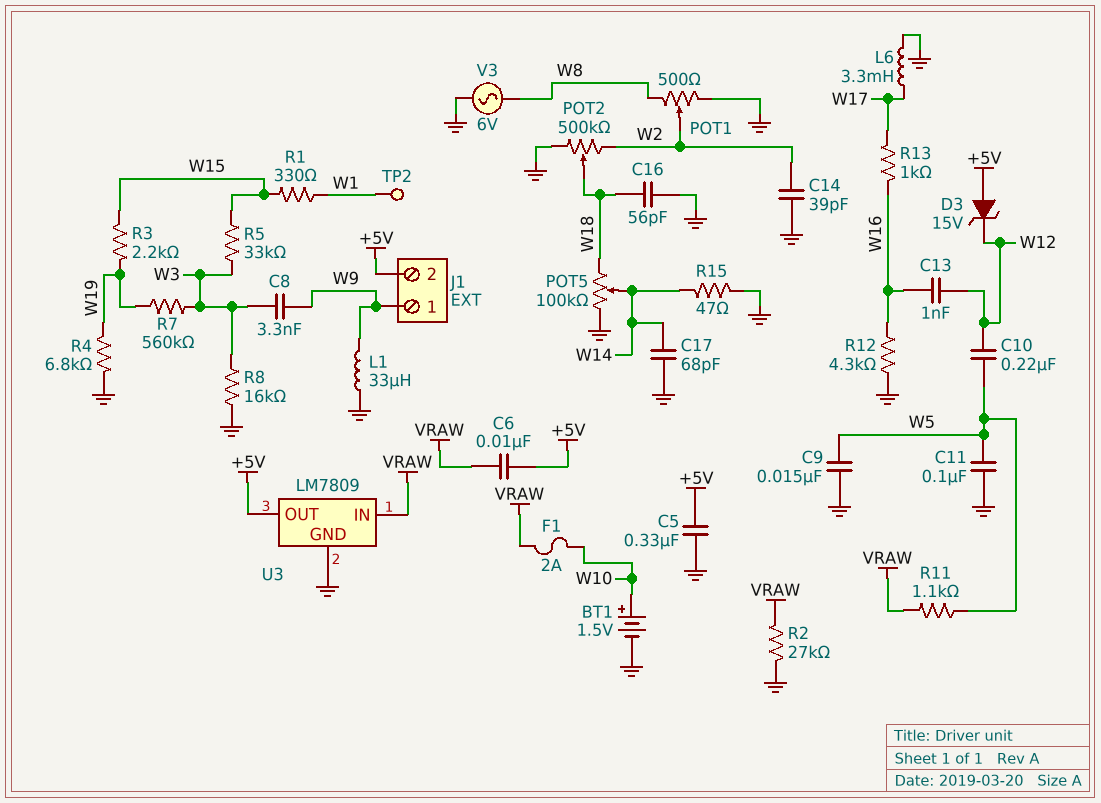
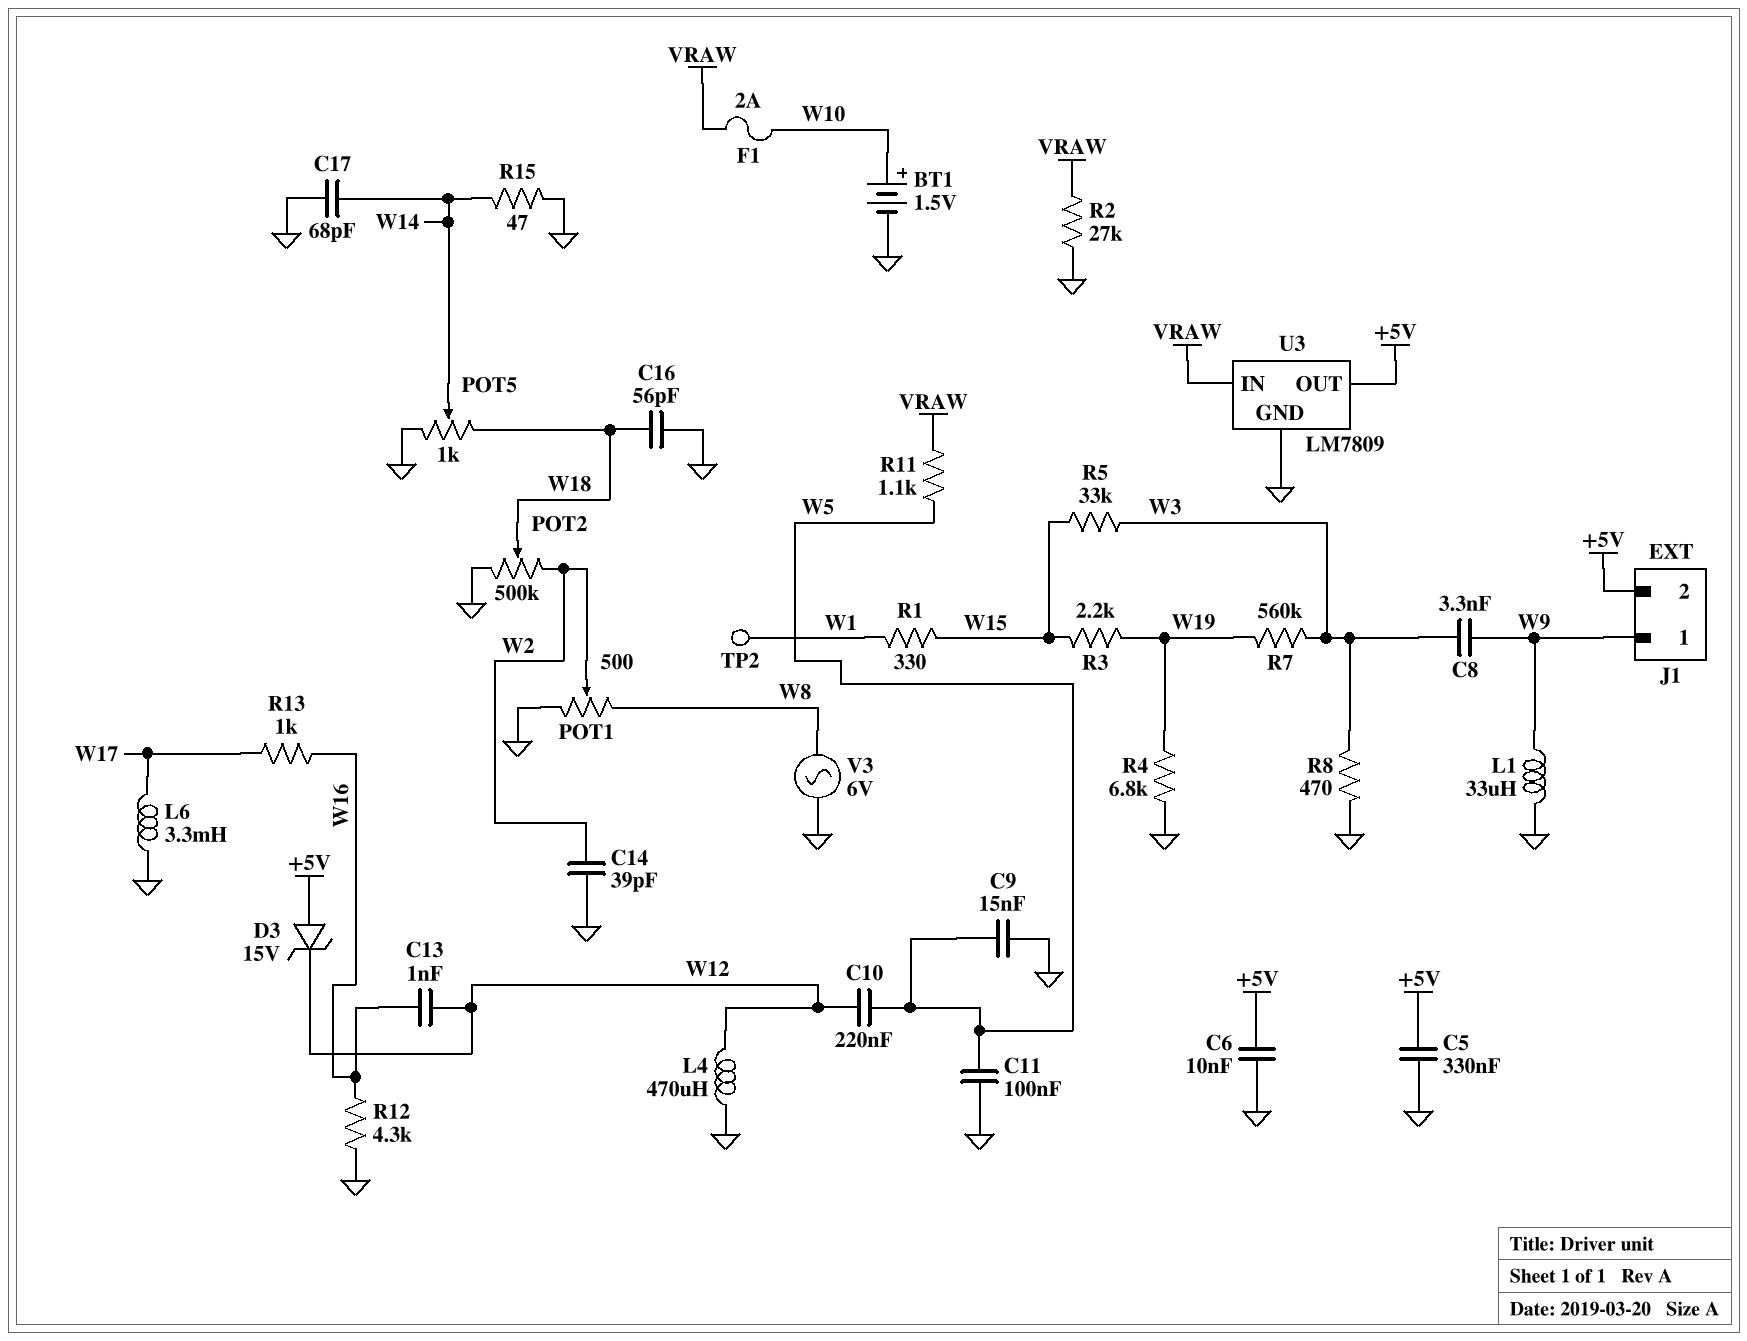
C6: 10nF (+5V, VRAW) -> 10nF (+5V, GND)
L4: none -> 470uH (GND, W12)
POT5: 100k (GND, W18, wiper W14) -> 1k (GND, W18, wiper W14)
R8: 16k (GND, W3) -> 470 (GND, W3)

